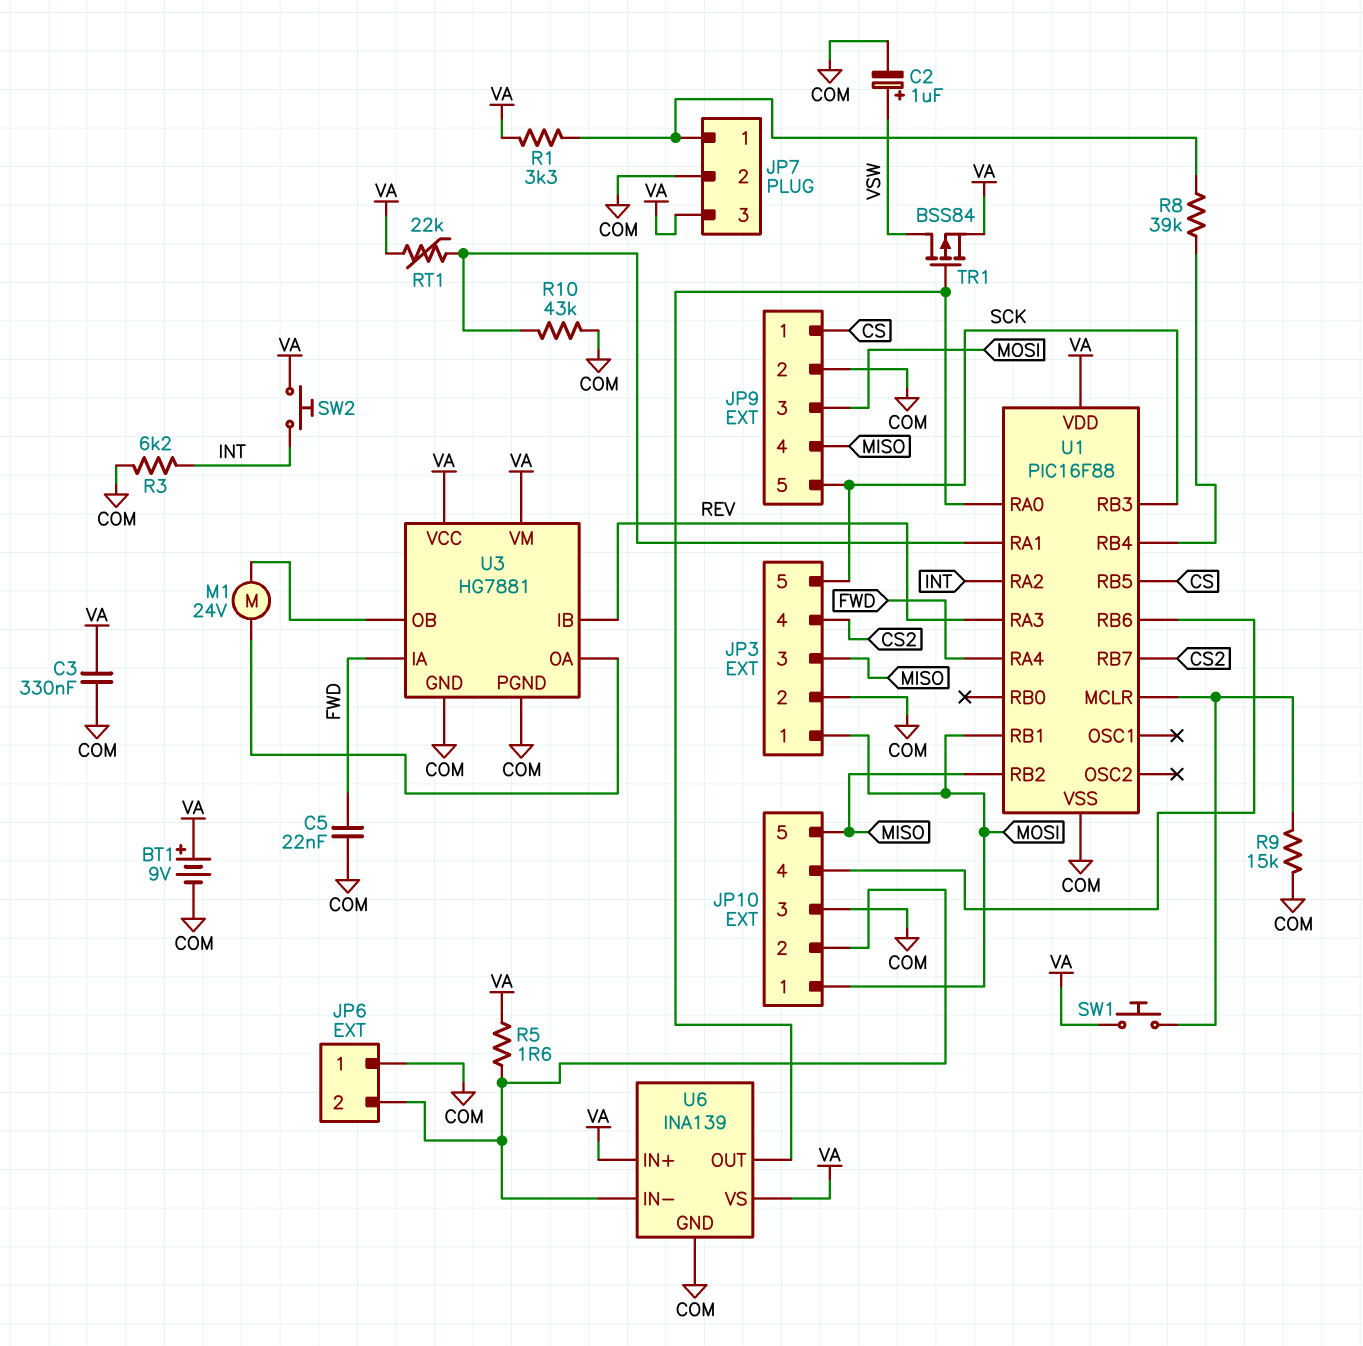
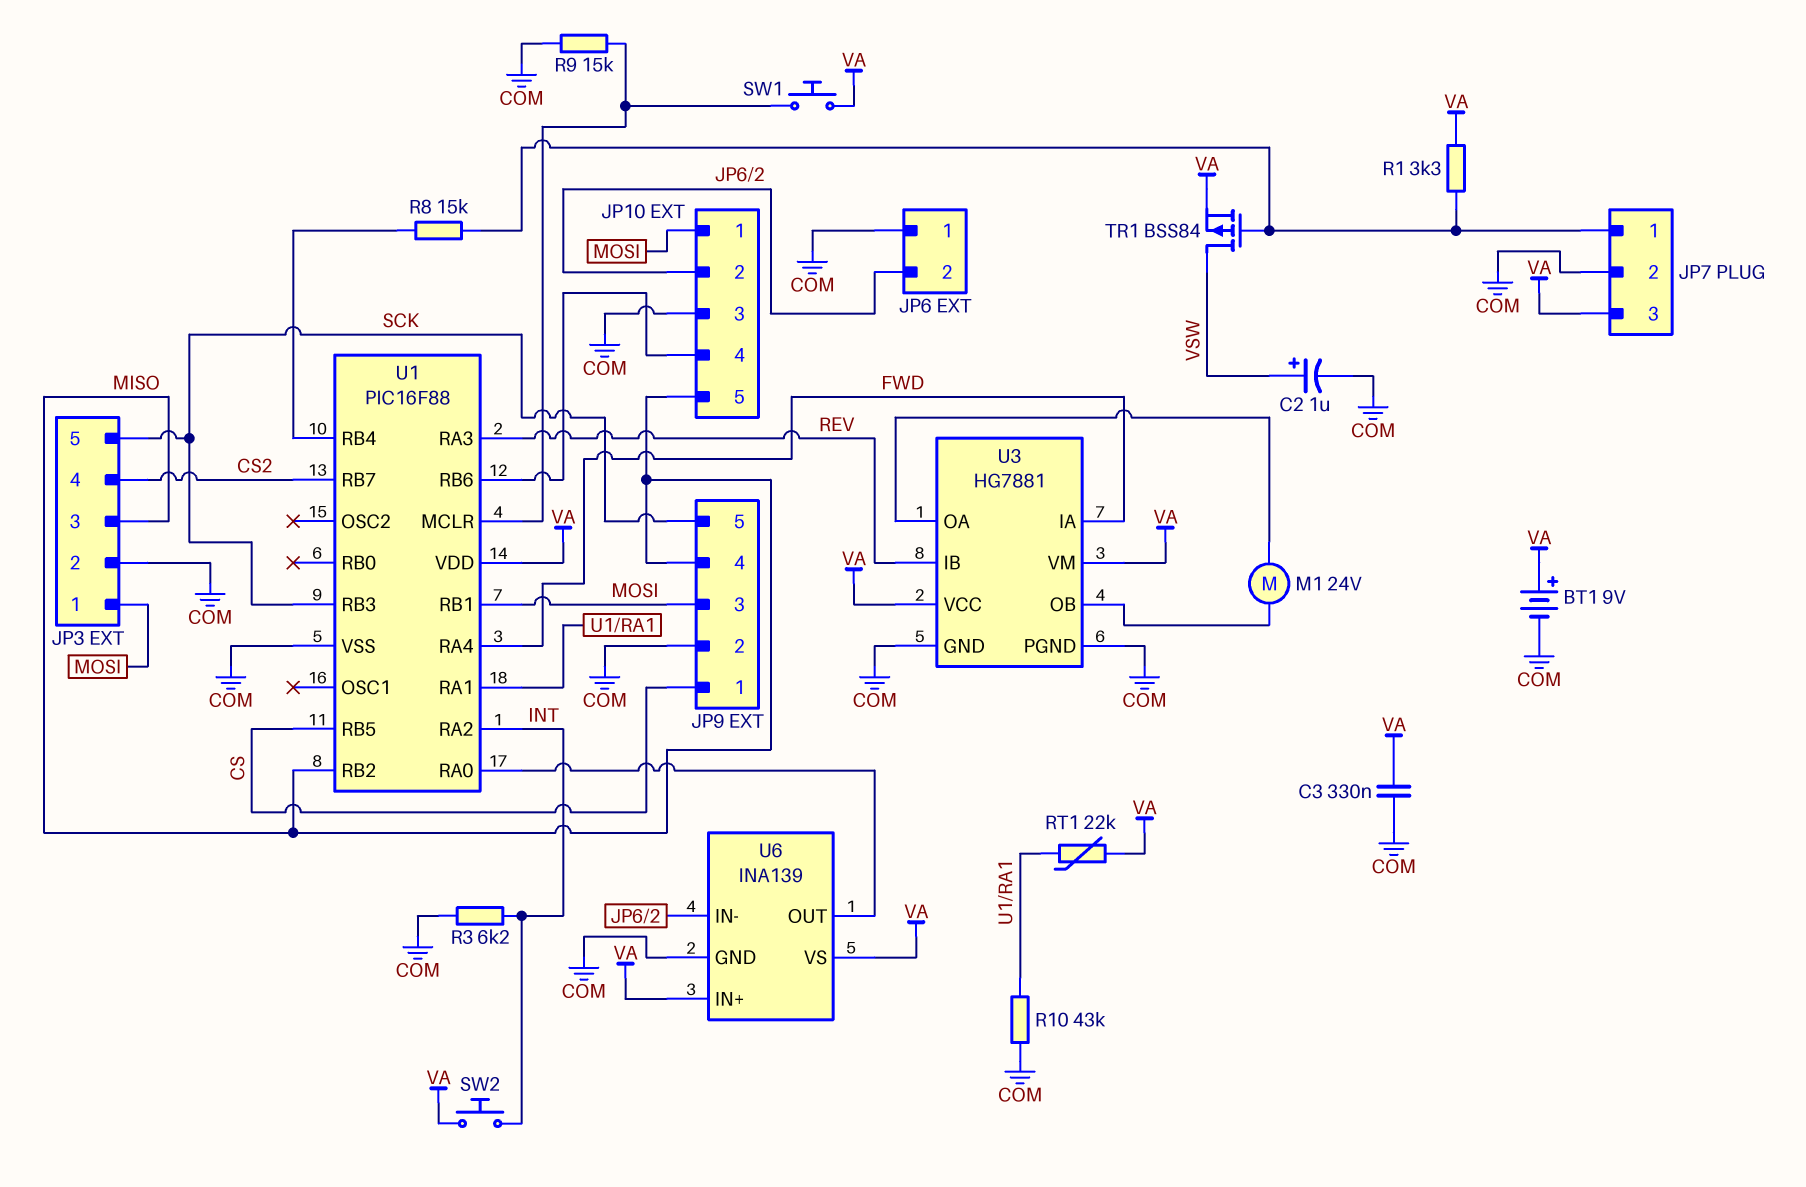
C5: 22nF (COM, FWD) -> none
R5: 1.6 (JP6/2, VA) -> none
R8: 39k (JP7/1, U1/RB4) -> 15k (JP7/1, U1/RB4)
TR1: PMOS BSS84 (G U1/RA0, D VSW, S VA) -> PMOS BSS84 (G JP7/1, D VSW, S VA)

